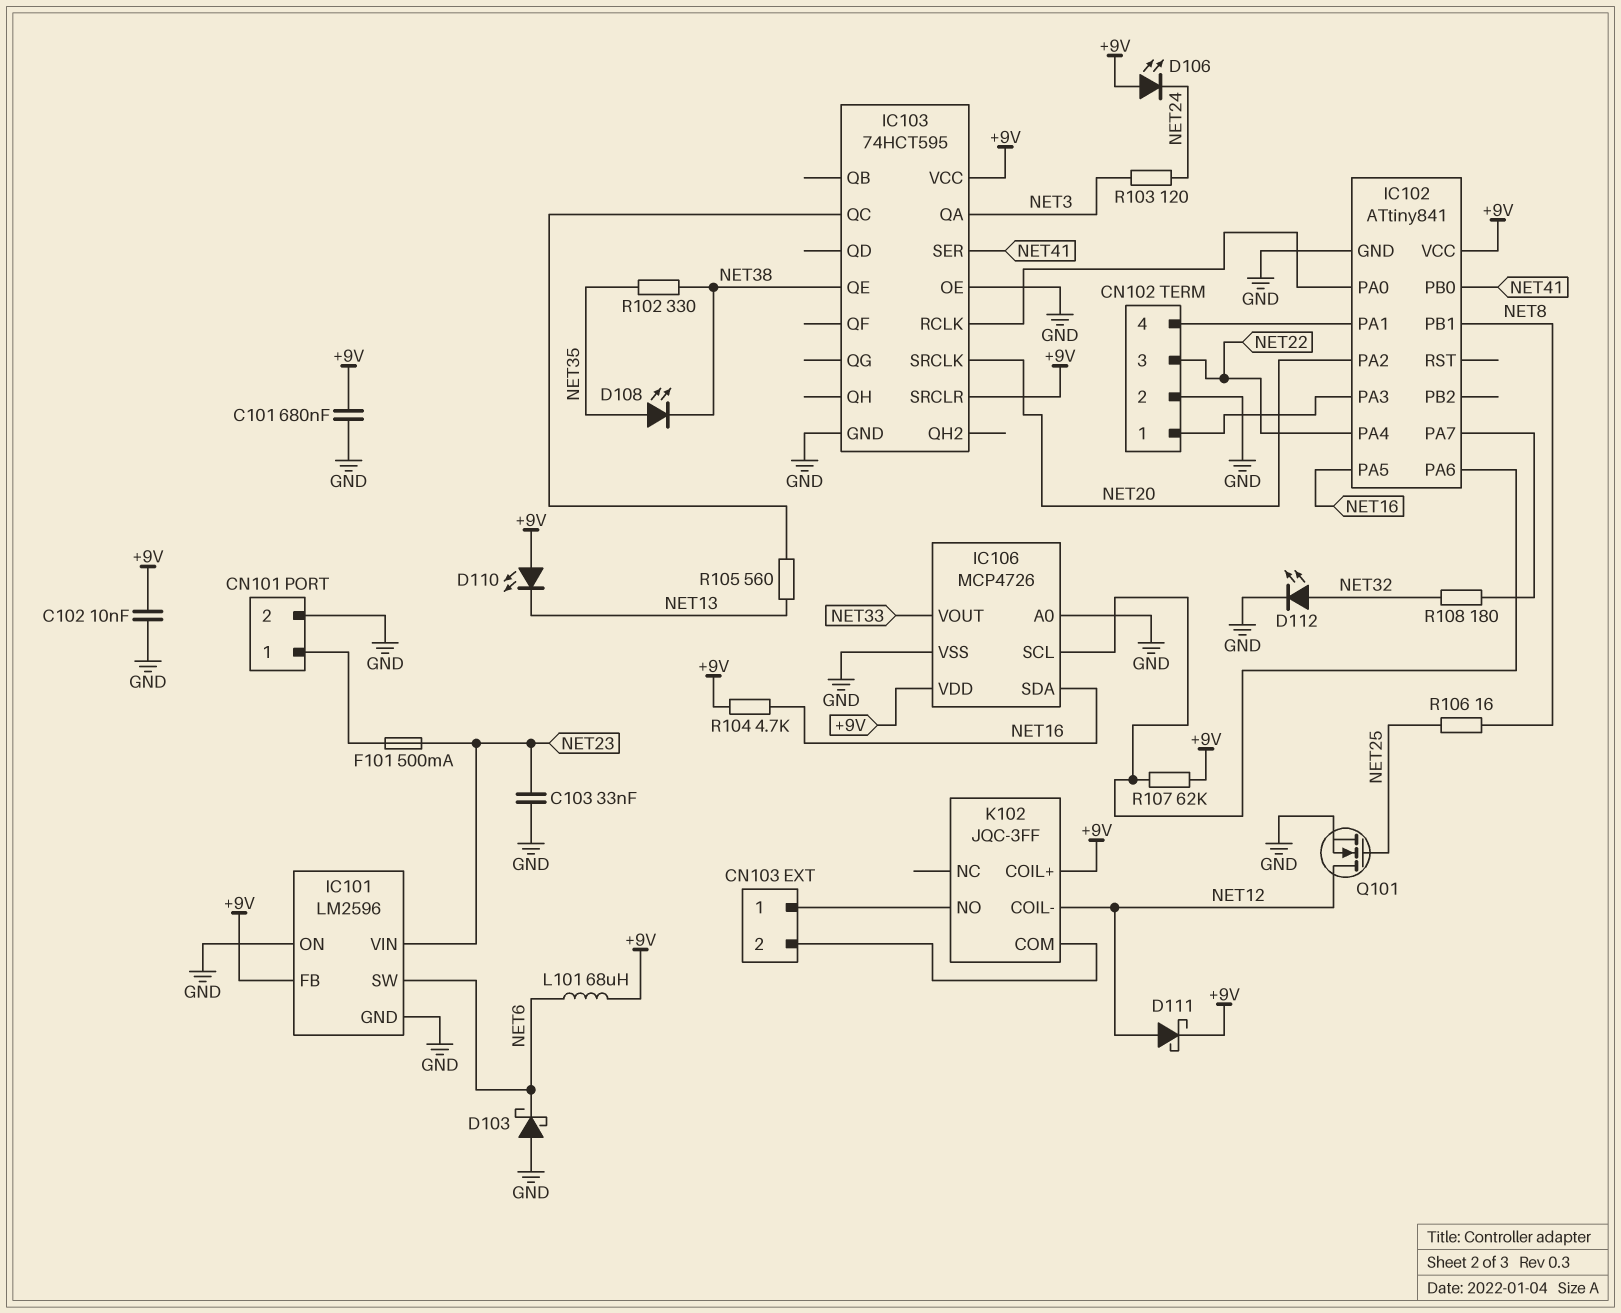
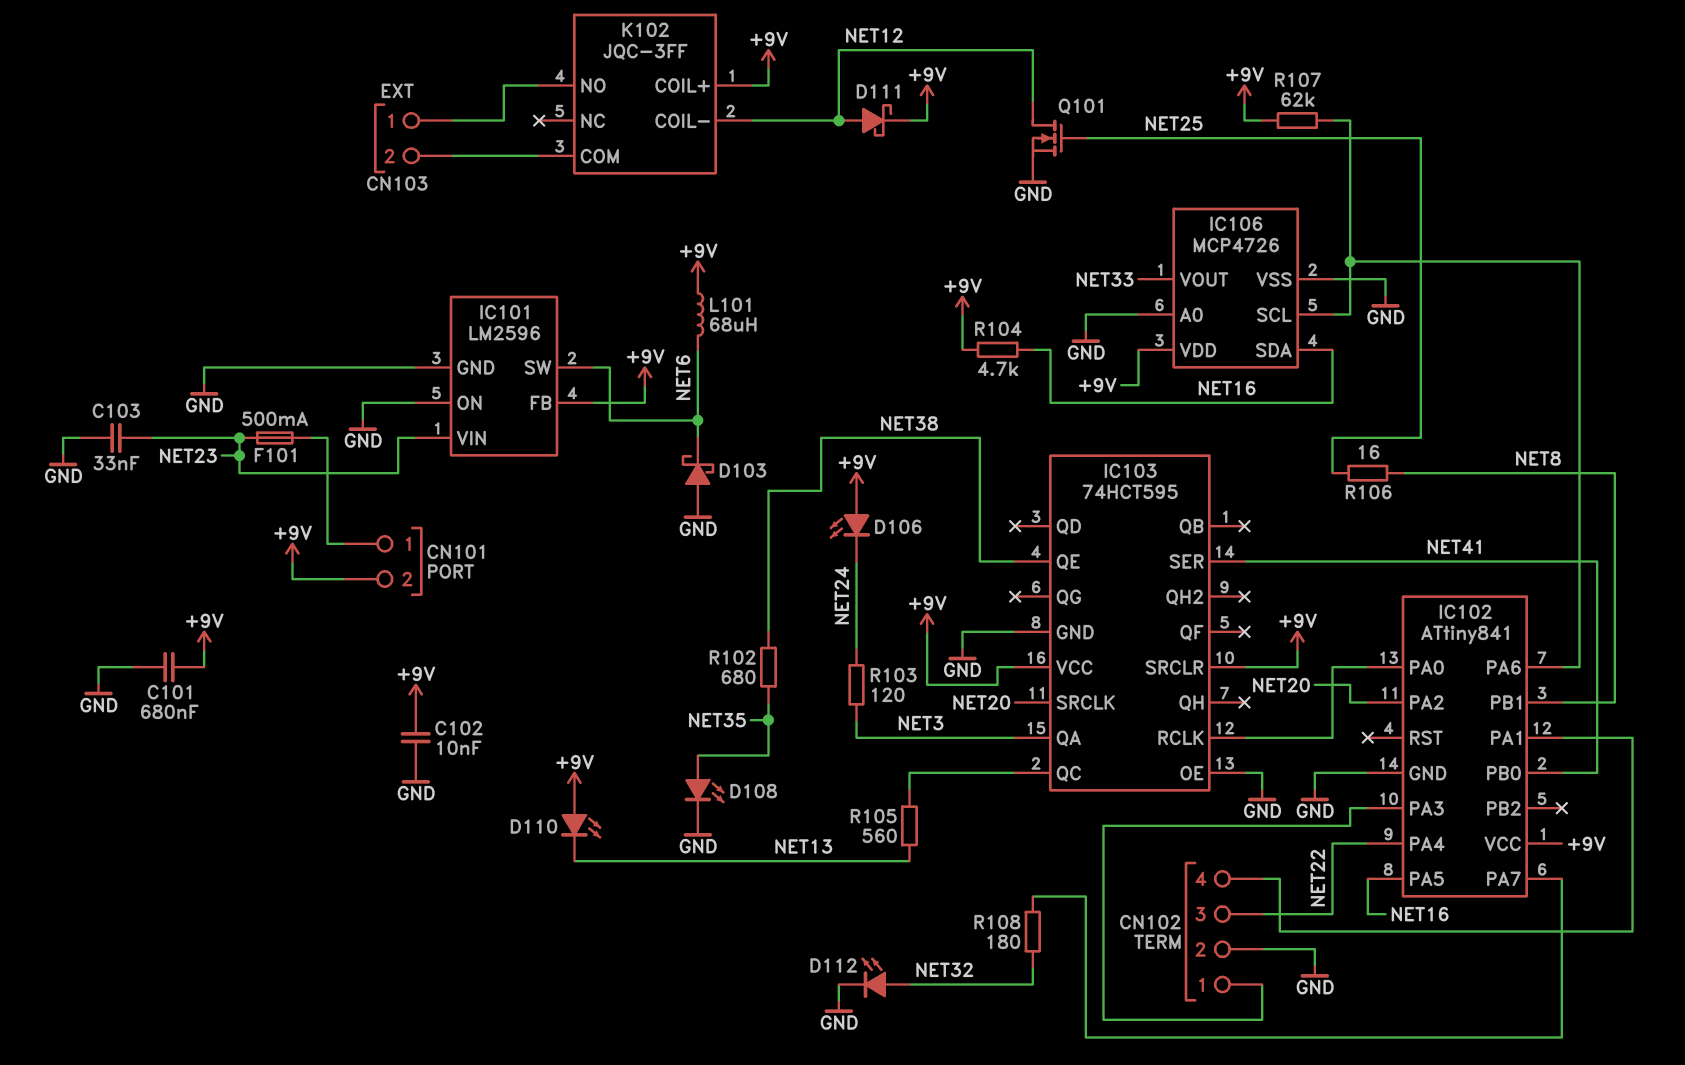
CN101 pin 2: GND -> +9V
D108: LED (A NET35, K NET38) -> LED (A NET35, K GND)
R102: 330 (NET35, NET38) -> 680 (NET35, NET38)

